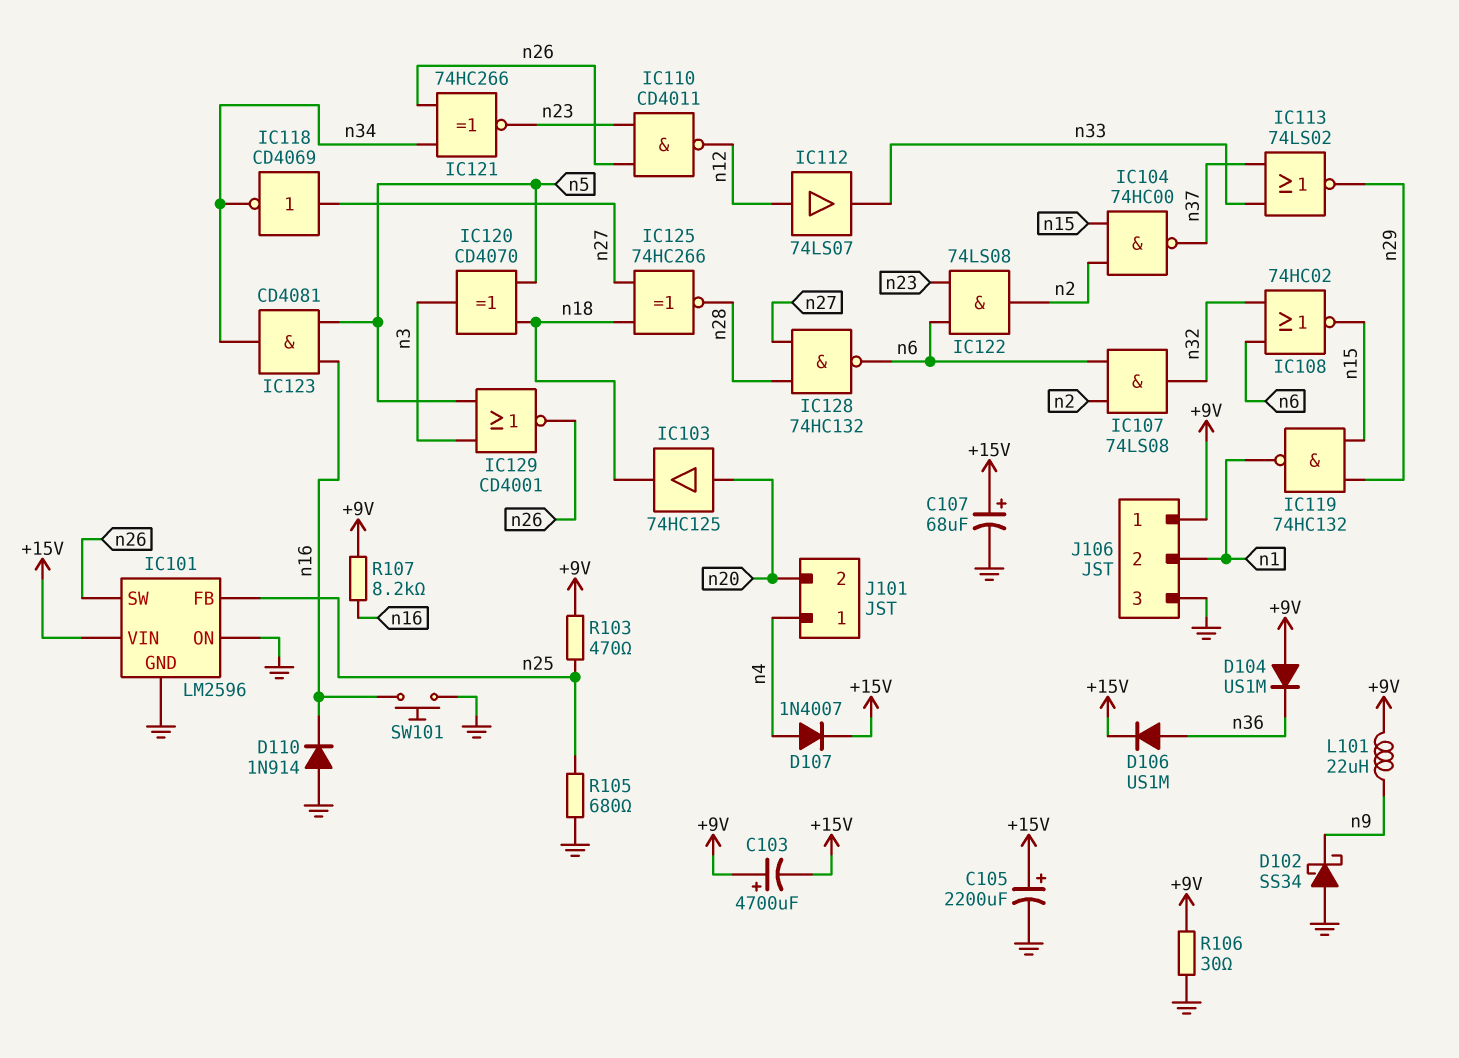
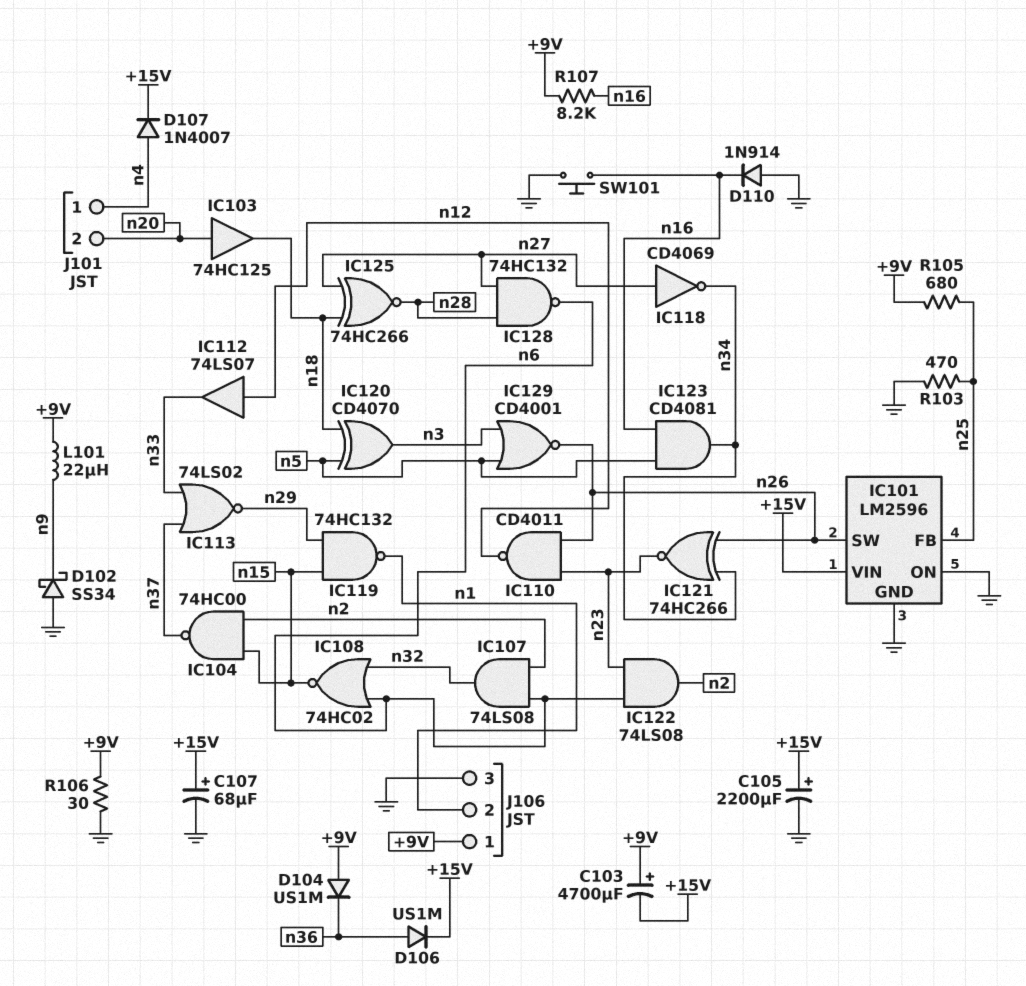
R103: 470 (+9V, n25) -> 470 (GND, n25)
R105: 680 (GND, n25) -> 680 (+9V, n25)

